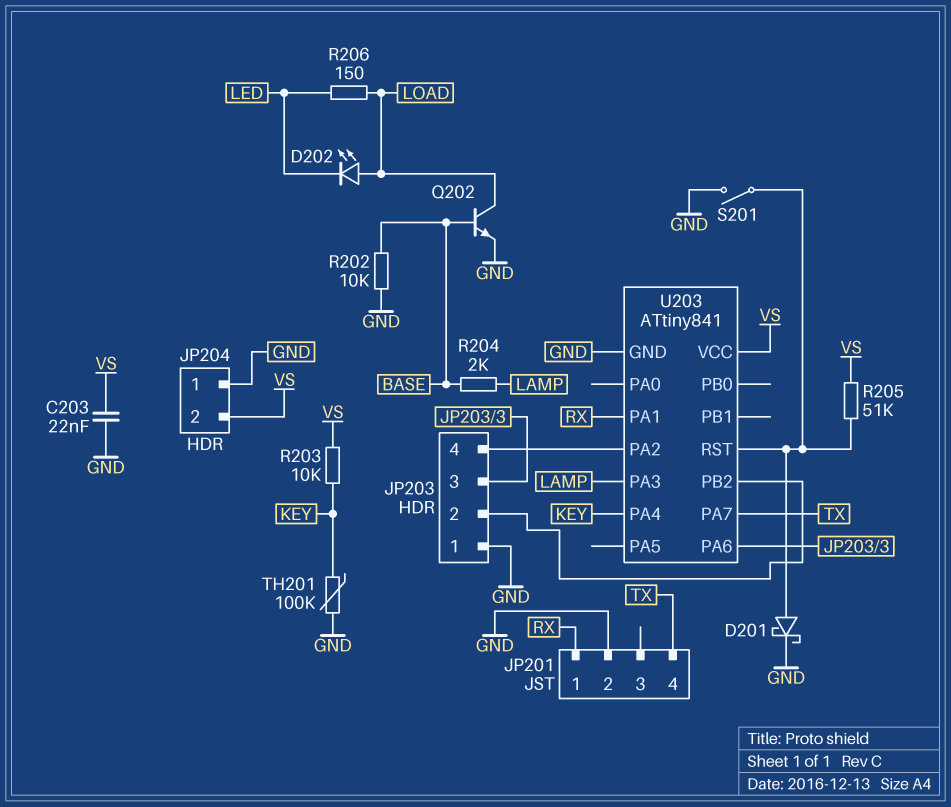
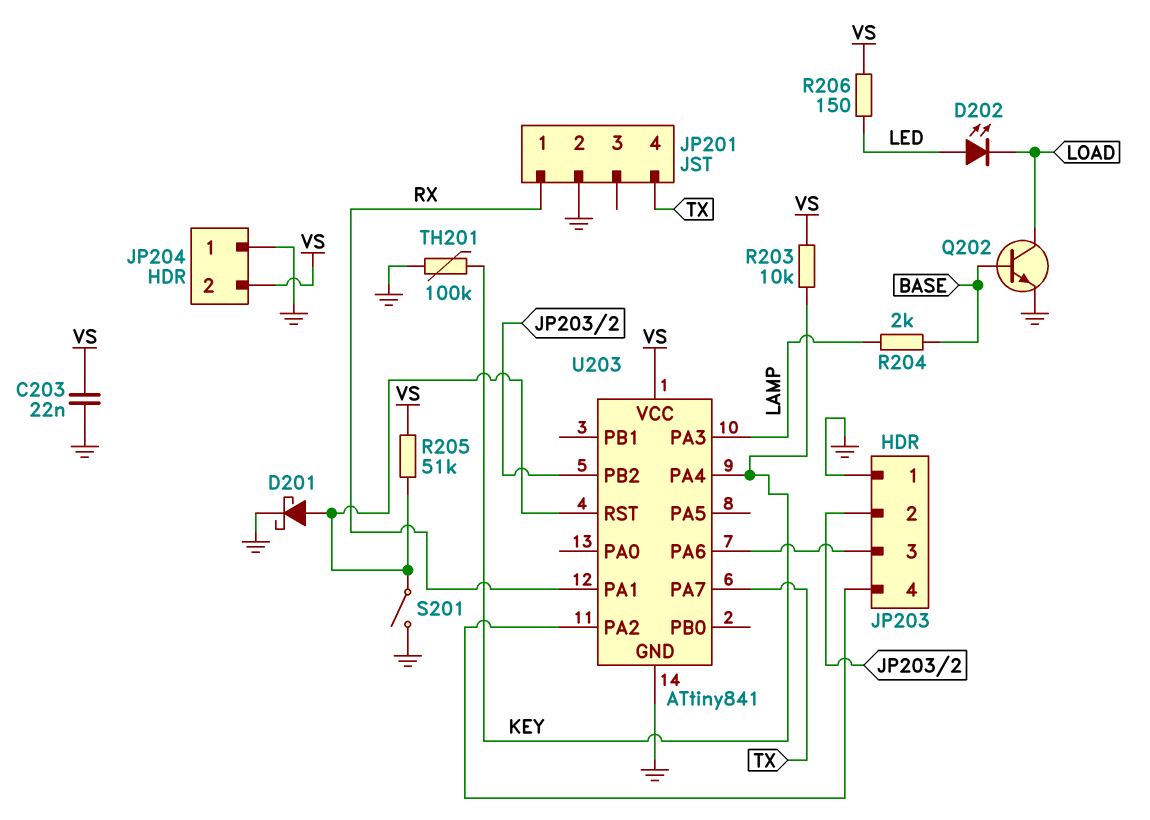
D202: LED (A LOAD, K LED) -> LED (A LED, K LOAD)
R202: 10k (BASE, GND) -> none
R206: 150 (LED, LOAD) -> 150 (LED, VS)

